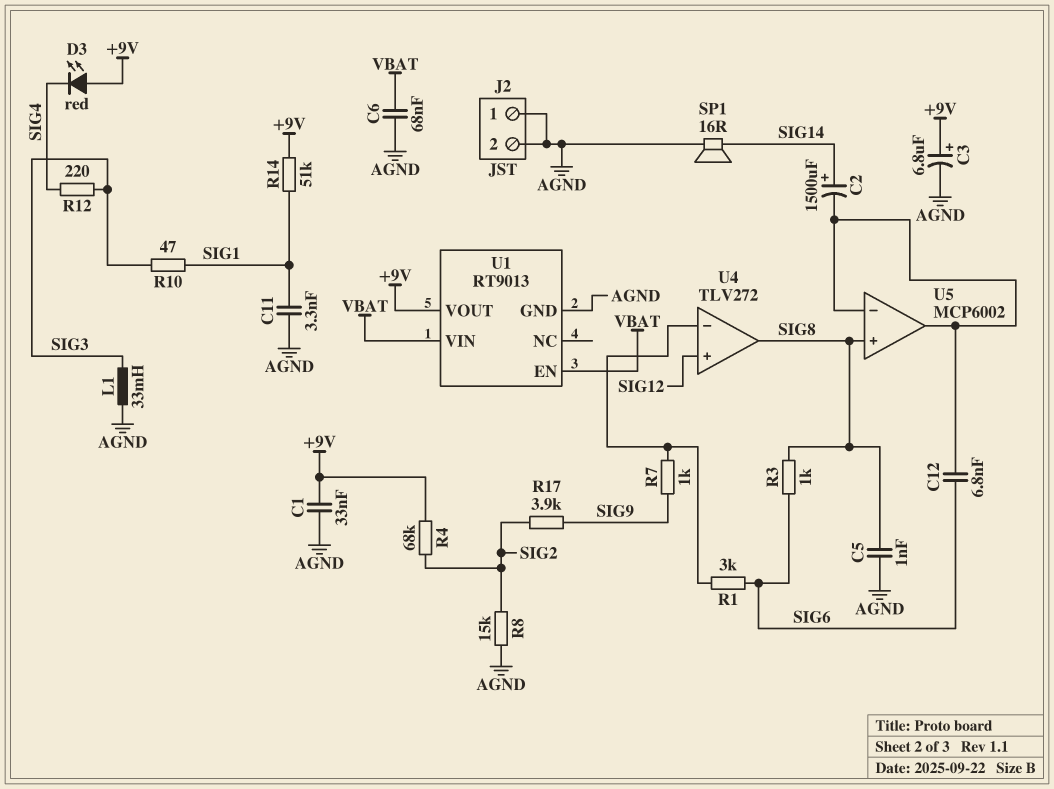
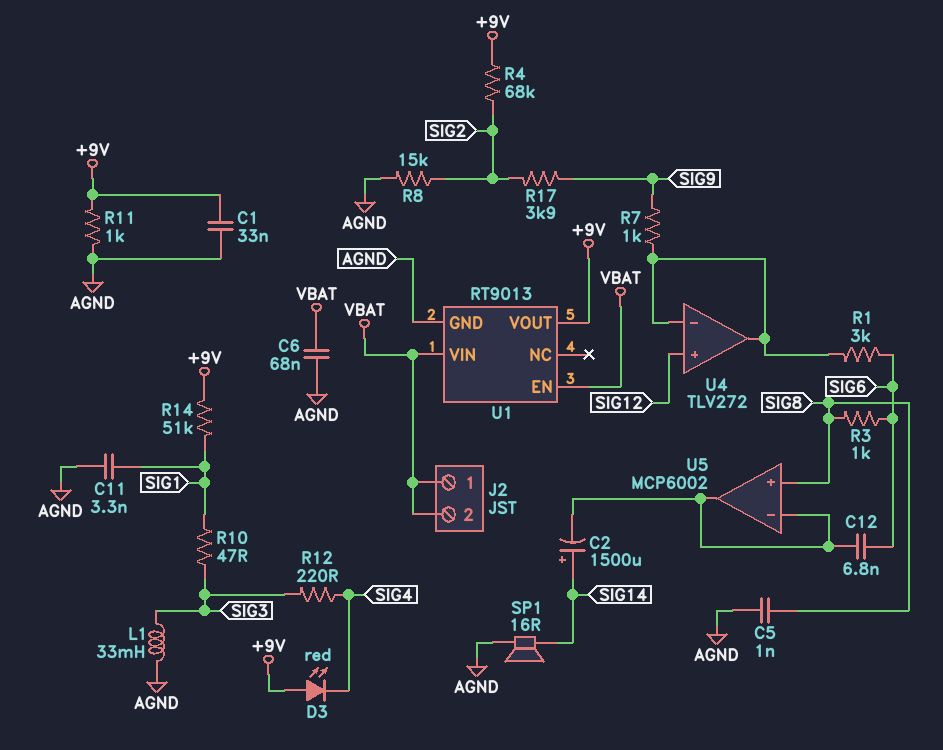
C3: 6.8uF (plus +9V, minus AGND) -> none
J2 pin 1: AGND -> VBAT
J2 pin 2: AGND -> VBAT
R11: none -> 1k (+9V, AGND)
U4 pin out: SIG8 -> U4/in-

